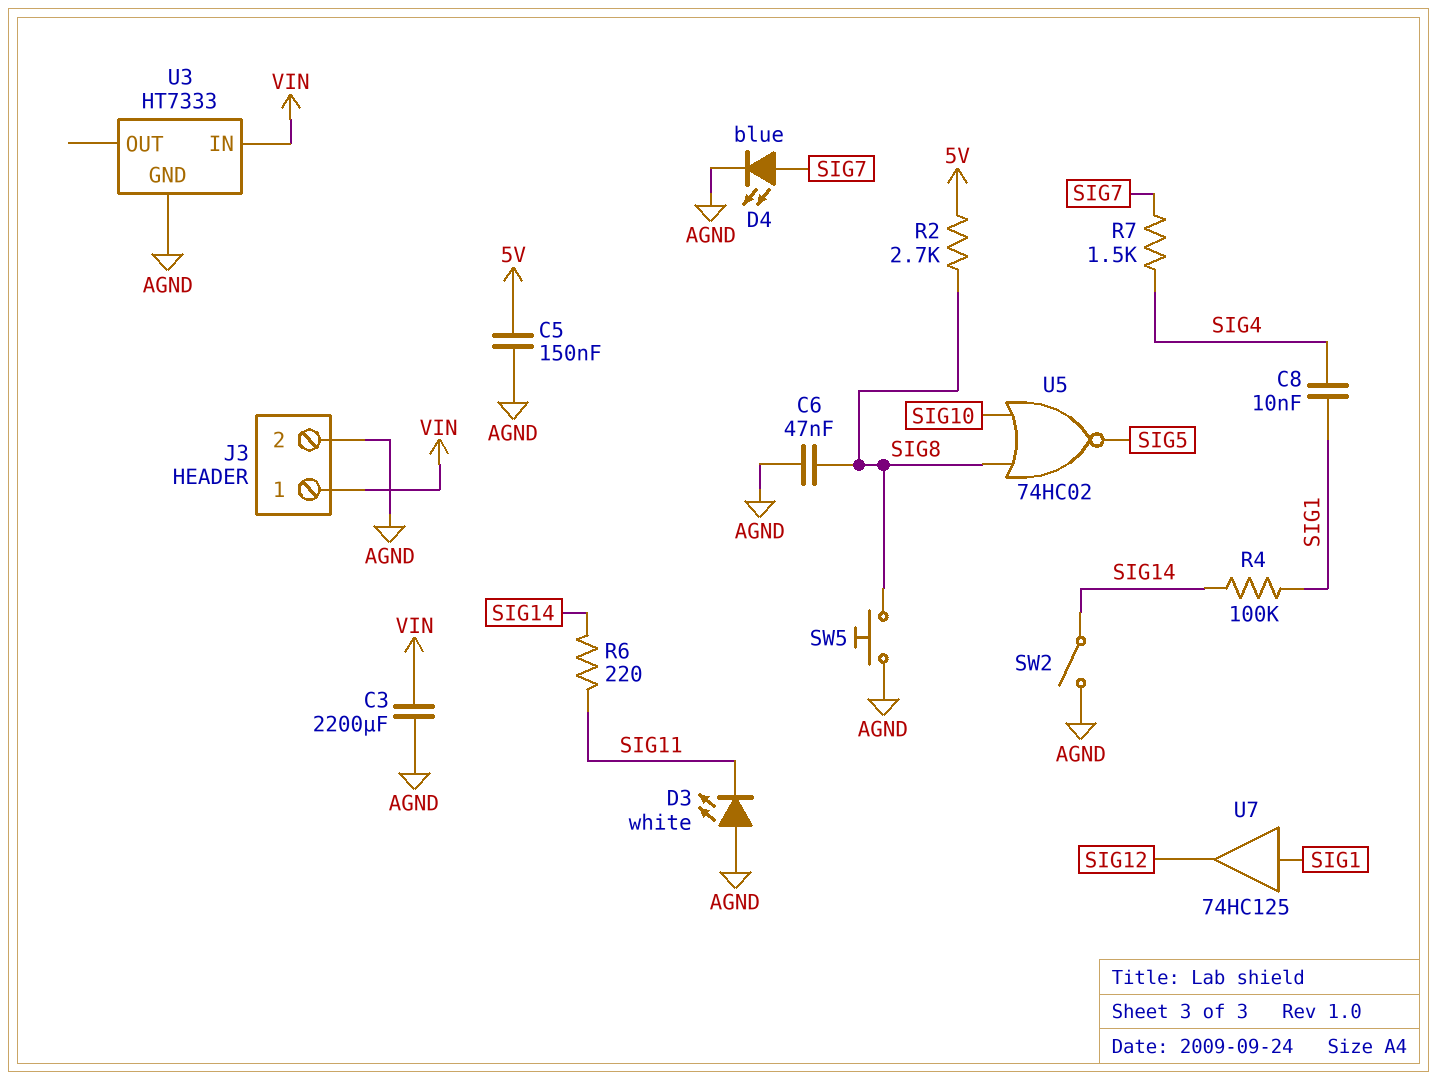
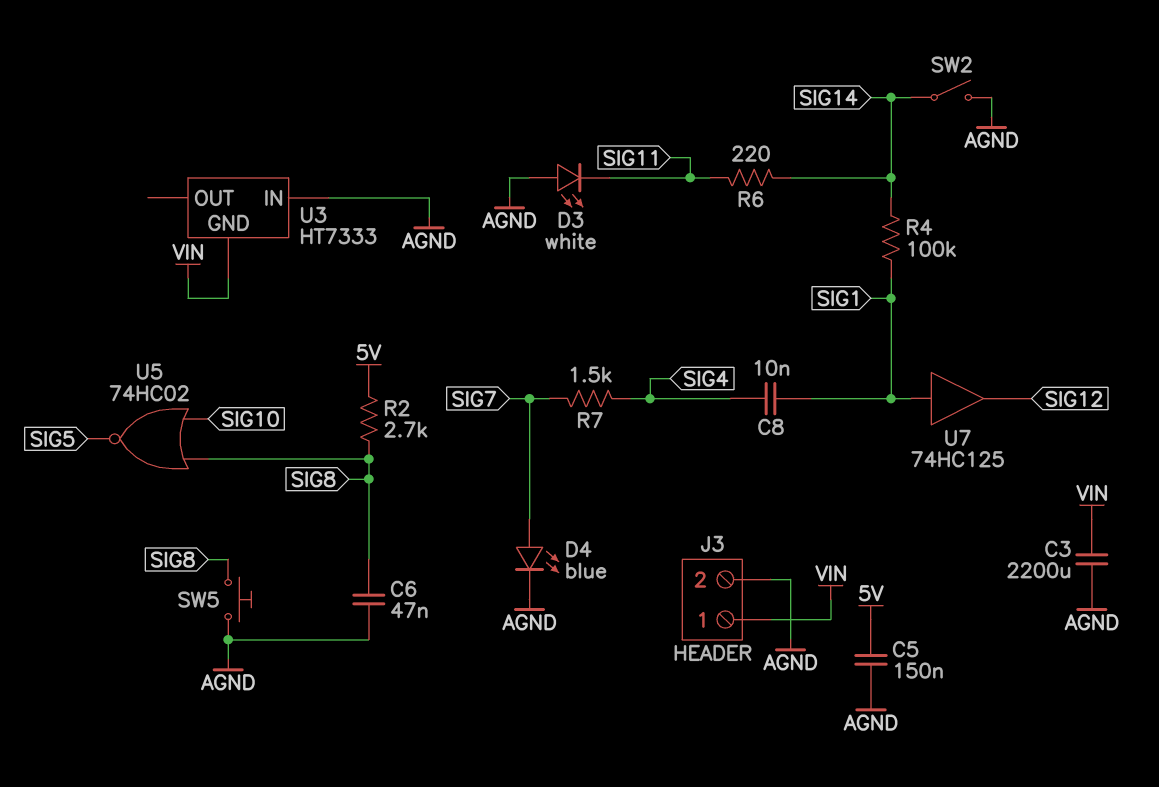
U3 pin GND: AGND -> VIN
U3 pin IN: VIN -> AGND

